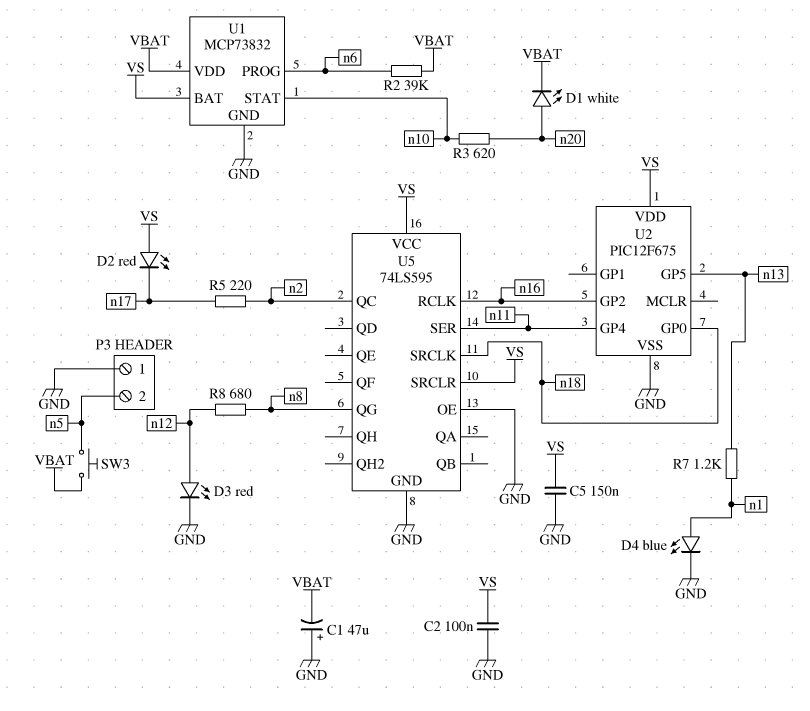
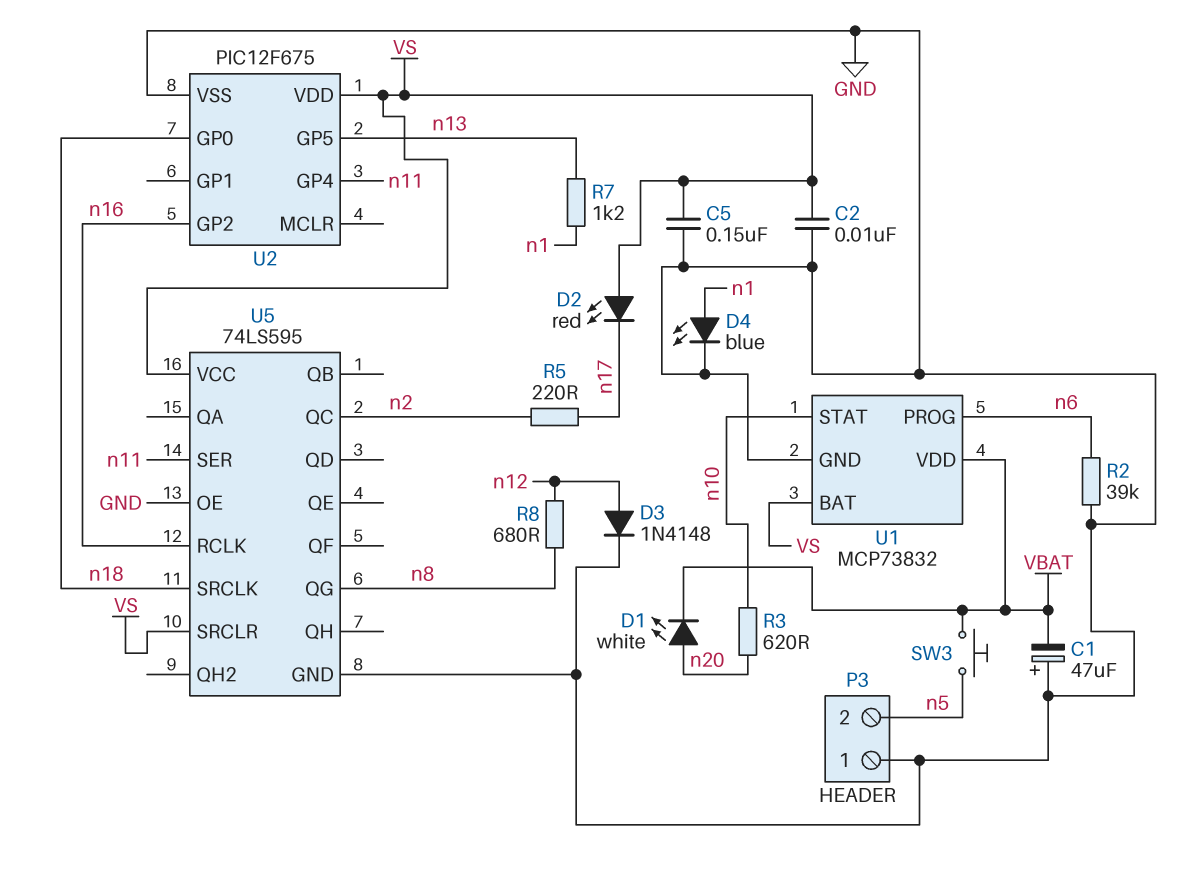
C2: 100nF (GND, VS) -> 10nF (GND, VS)
D3: LED red (A n12, K GND) -> diode 1N4148 (A n12, K GND)
R2: 39k (VBAT, n6) -> 39k (GND, n6)

